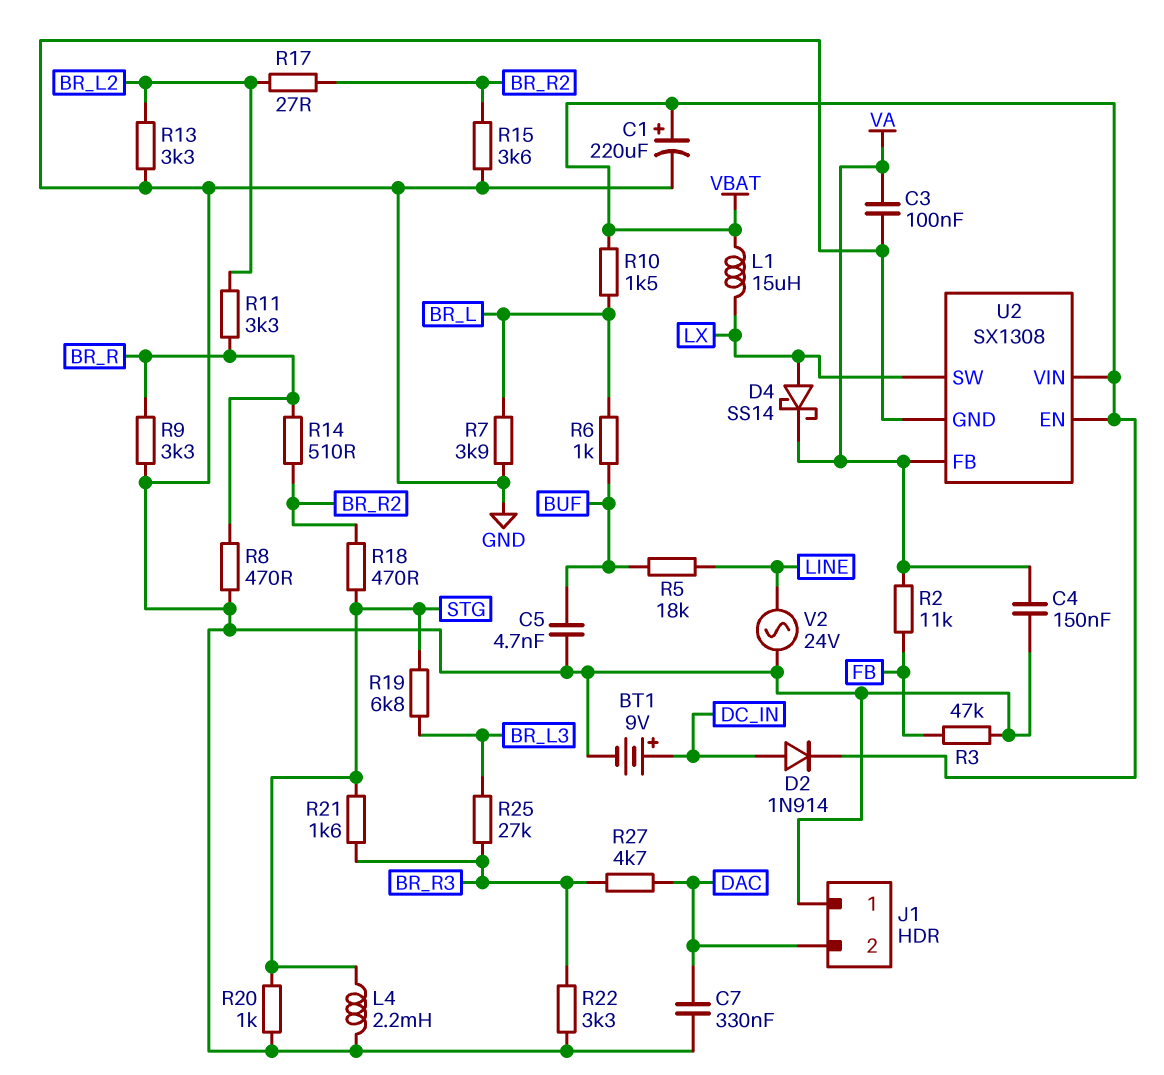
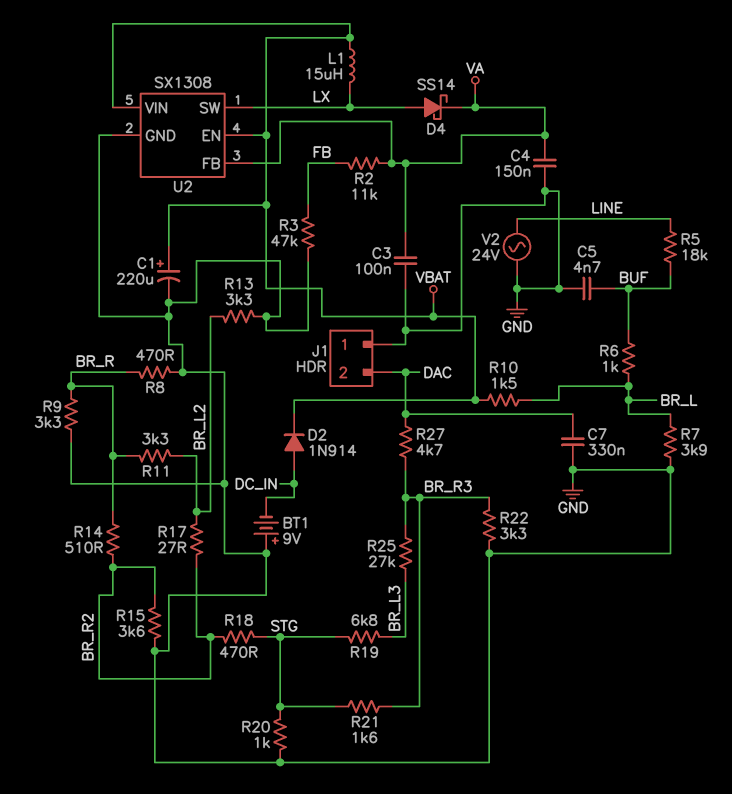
BT1: 9V (plus DC_IN, minus GND) -> 9V (plus GND, minus DC_IN)
L4: 2.2mH (GND, STG) -> none

